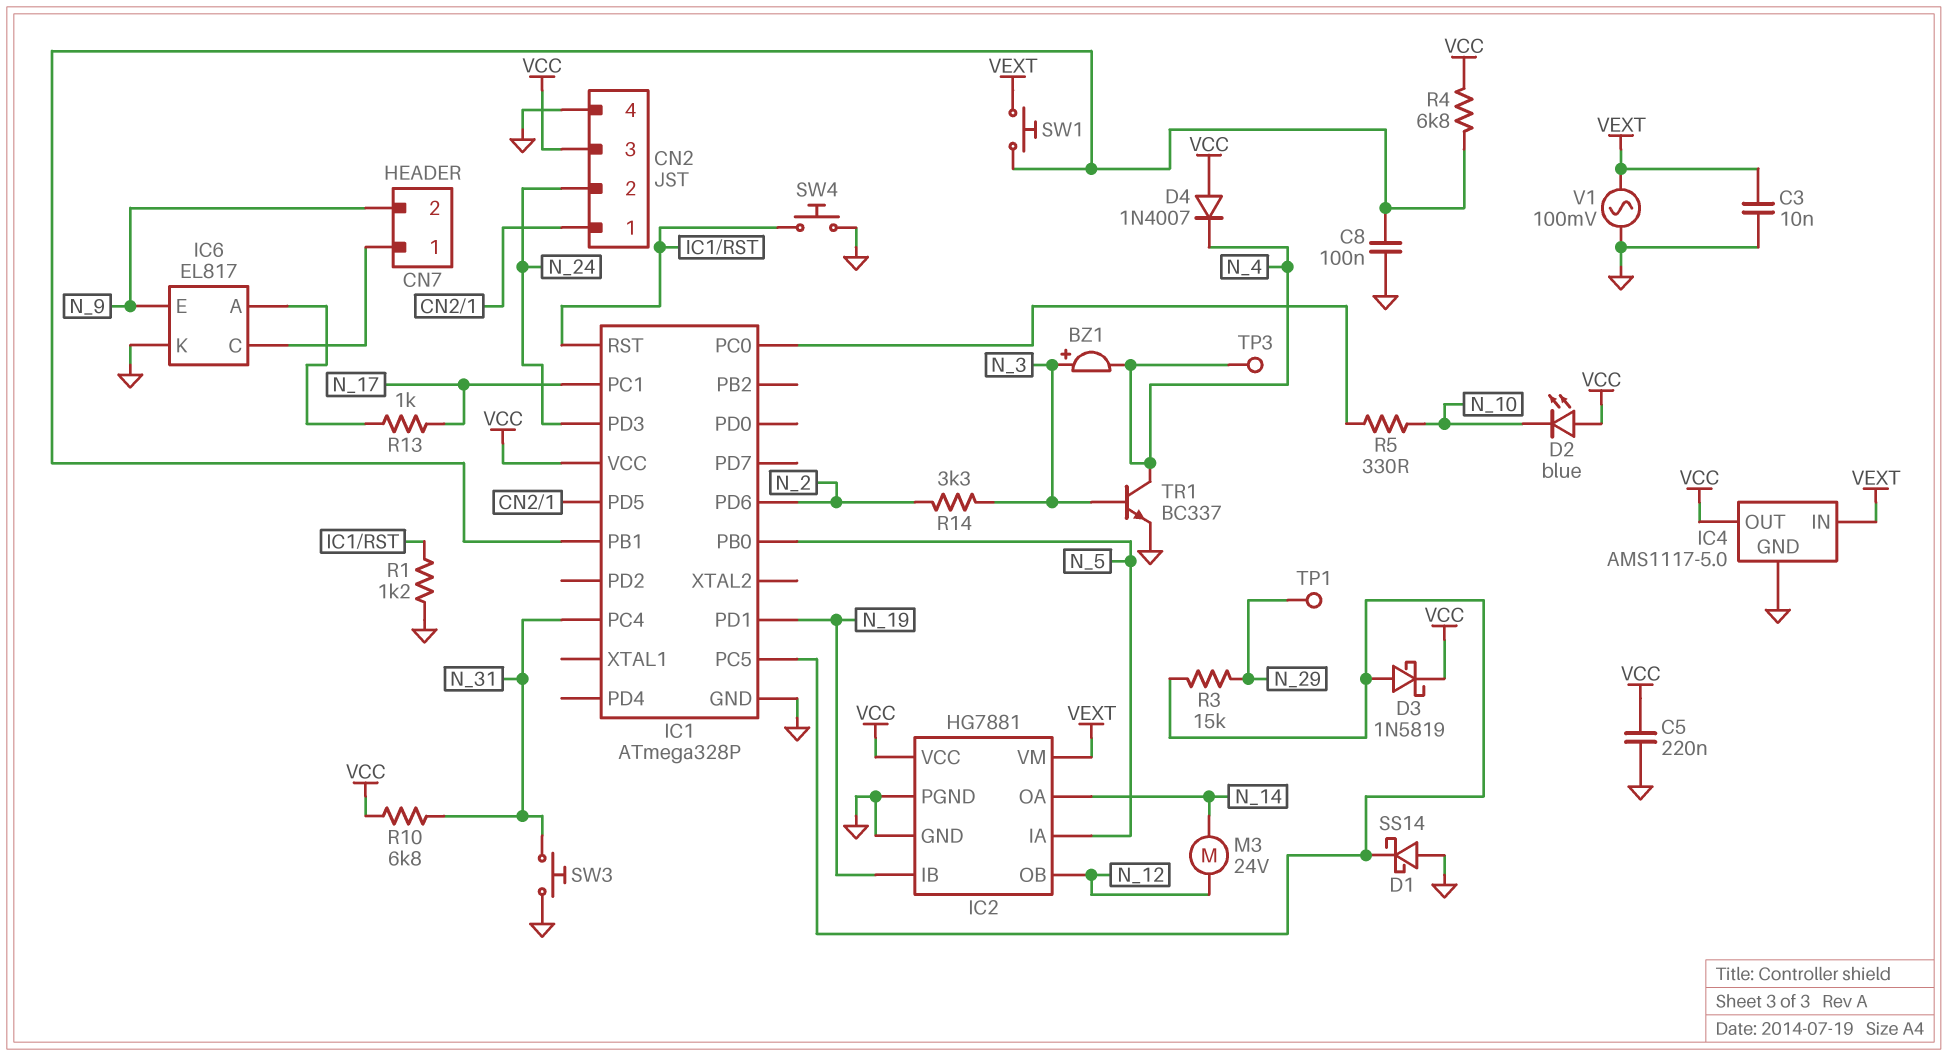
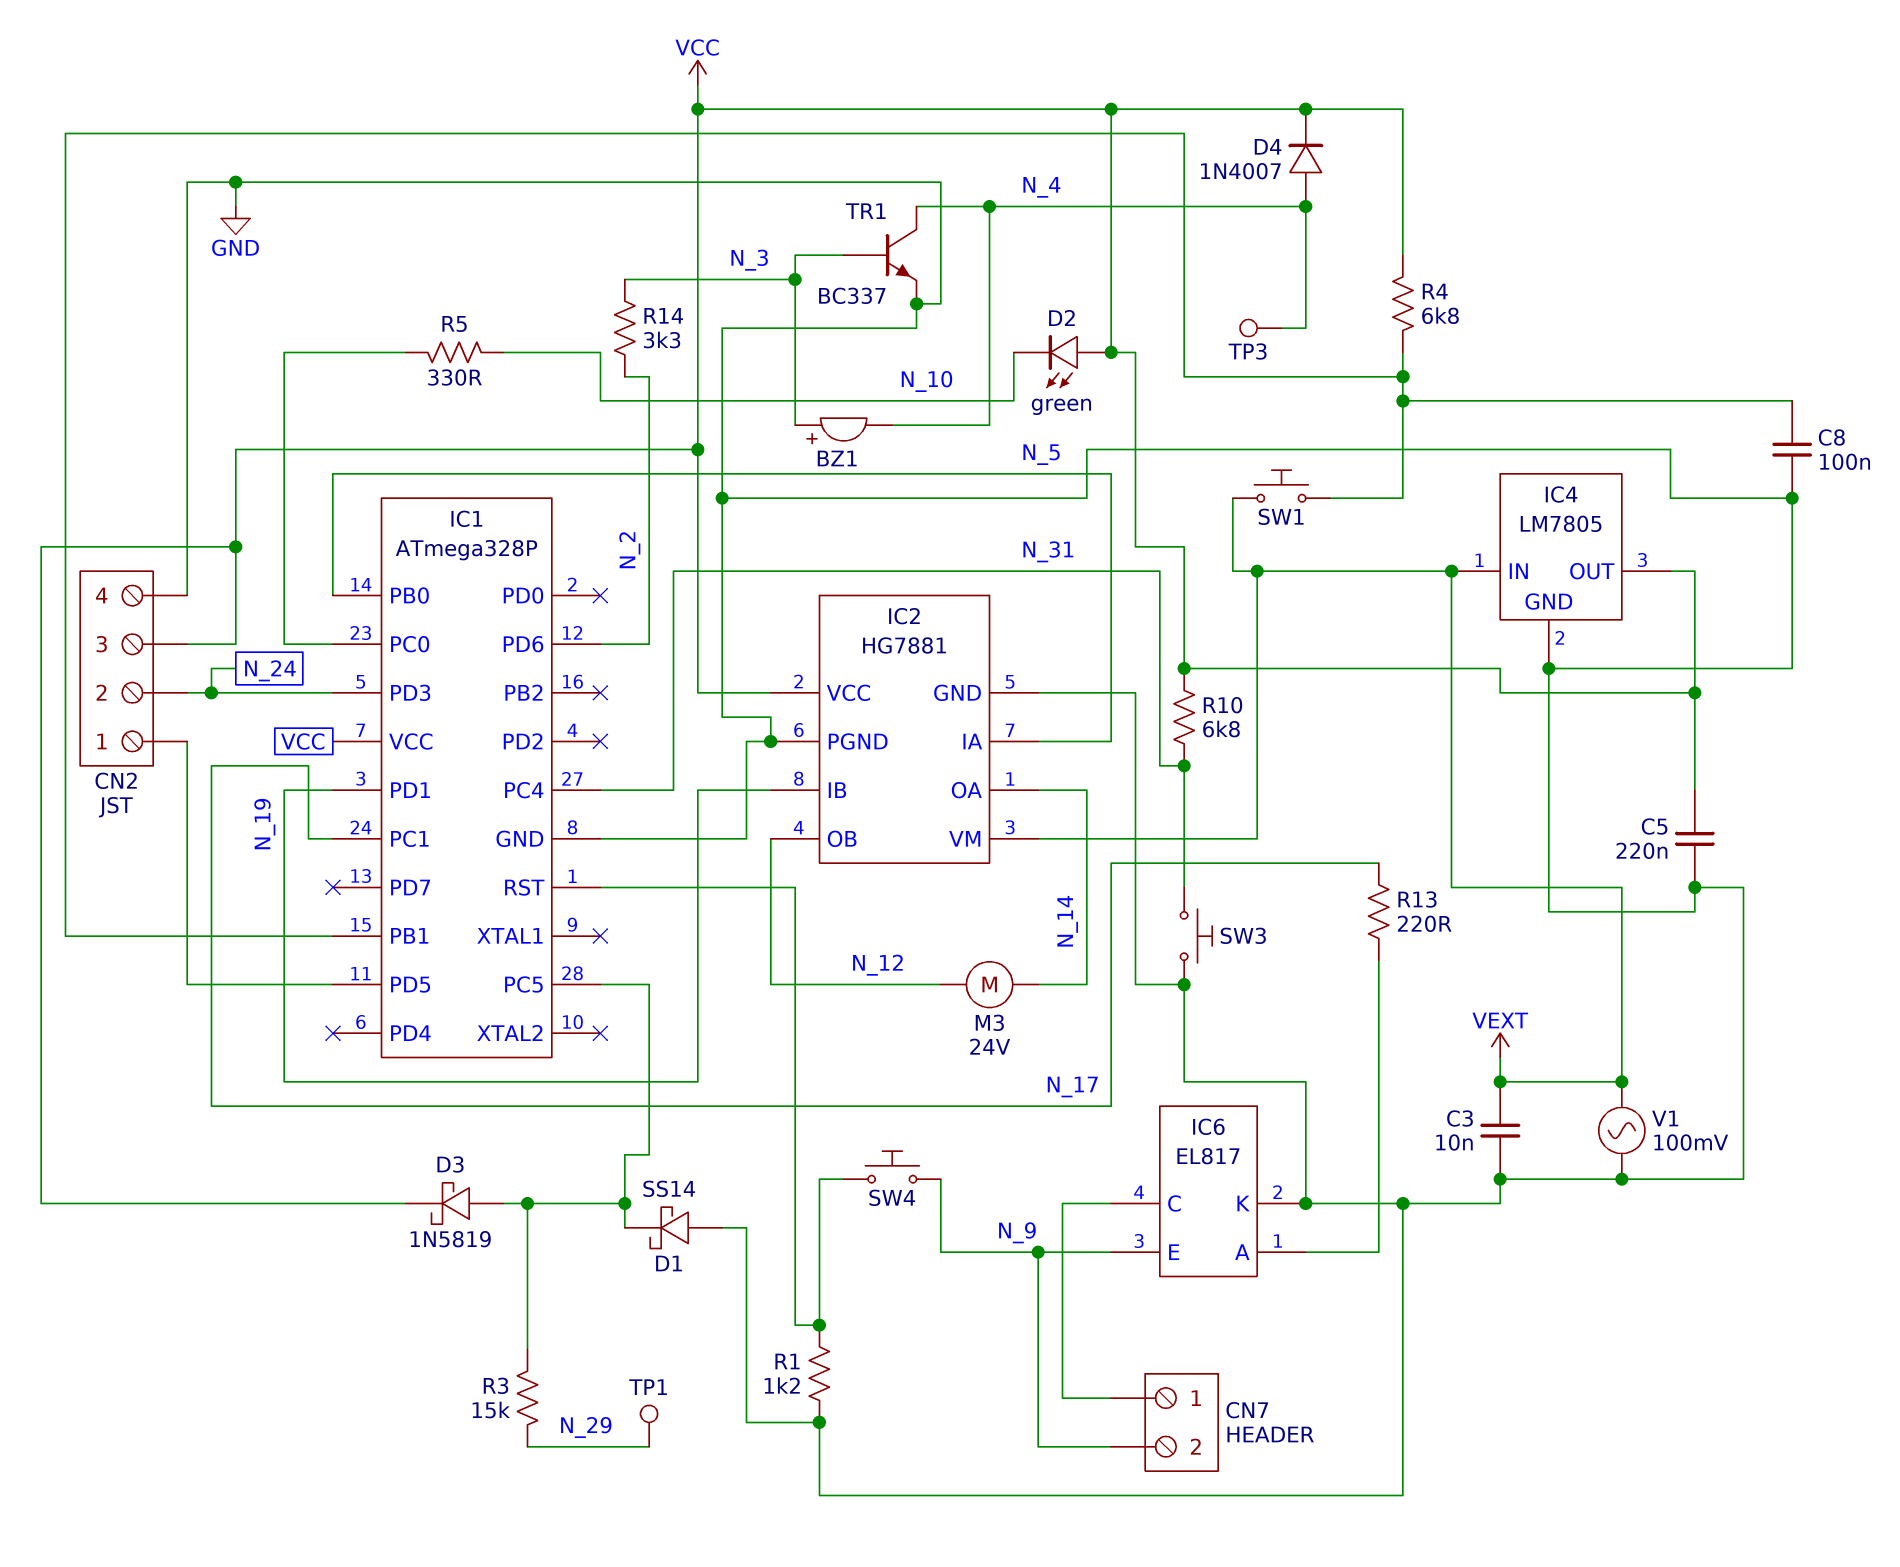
D2: LED blue (A VCC, K N_10) -> LED green (A VCC, K N_10)
D4: diode 1N4007 (A VCC, K N_4) -> diode 1N4007 (A N_4, K VCC)
IC4: AMS1117-5.0 -> LM7805
R13: 1k (IC6/A, N_17) -> 220 (IC6/A, N_17)
SW4: button (GND, IC1/RST) -> button (IC1/RST, N_9)

